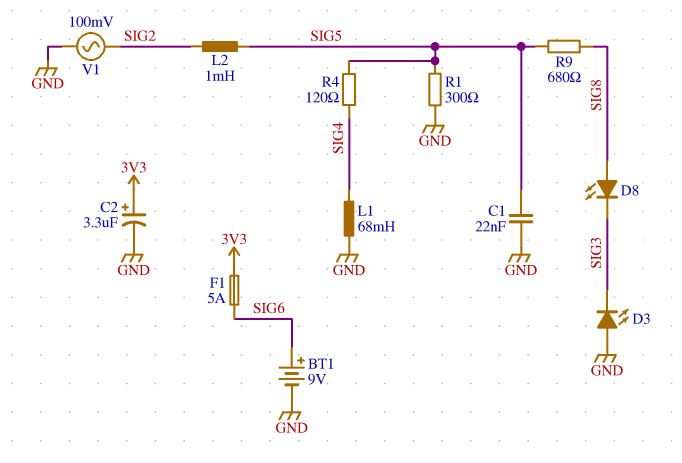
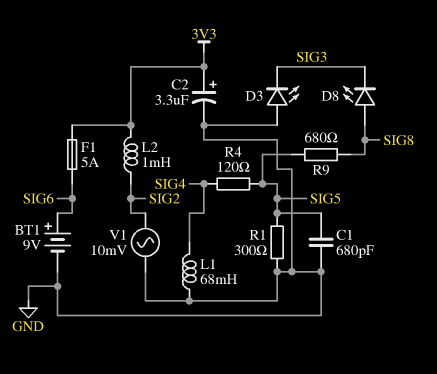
C1: 22nF (GND, SIG5) -> 680pF (GND, SIG5)
L2: 1mH (SIG2, SIG5) -> 1mH (3V3, SIG2)
V1: AC 100mV (GND, SIG2) -> AC 10mV (GND, SIG2)

